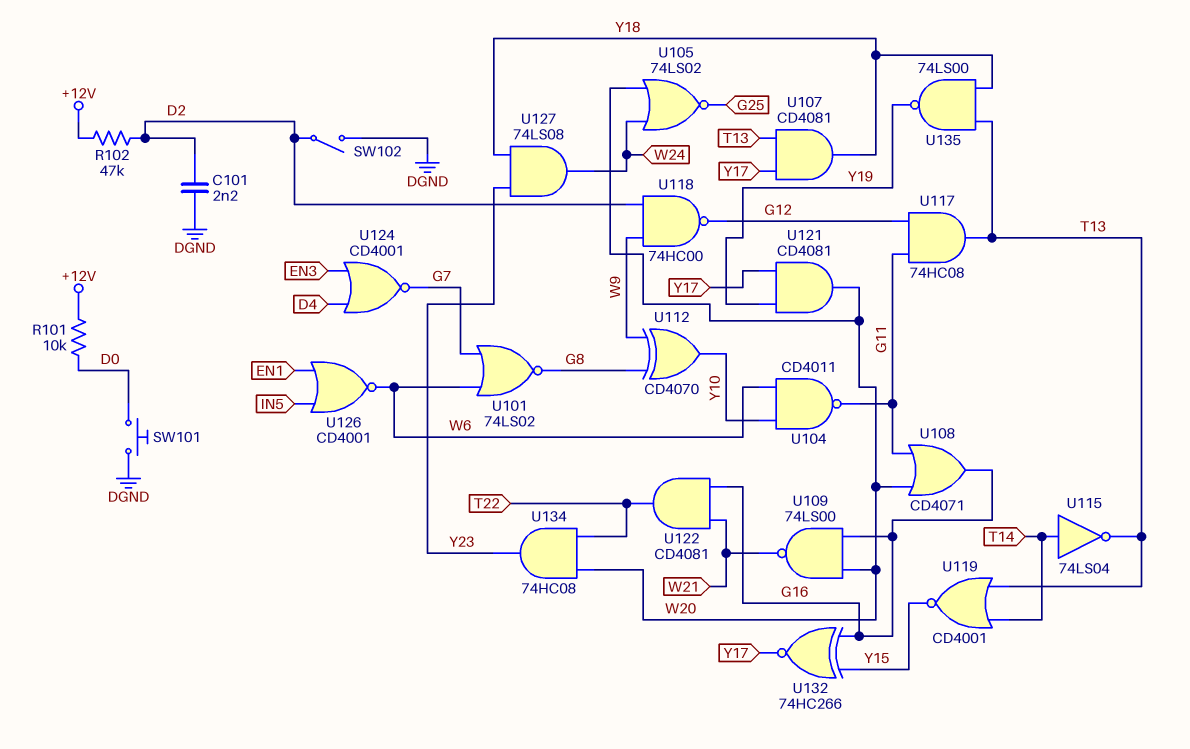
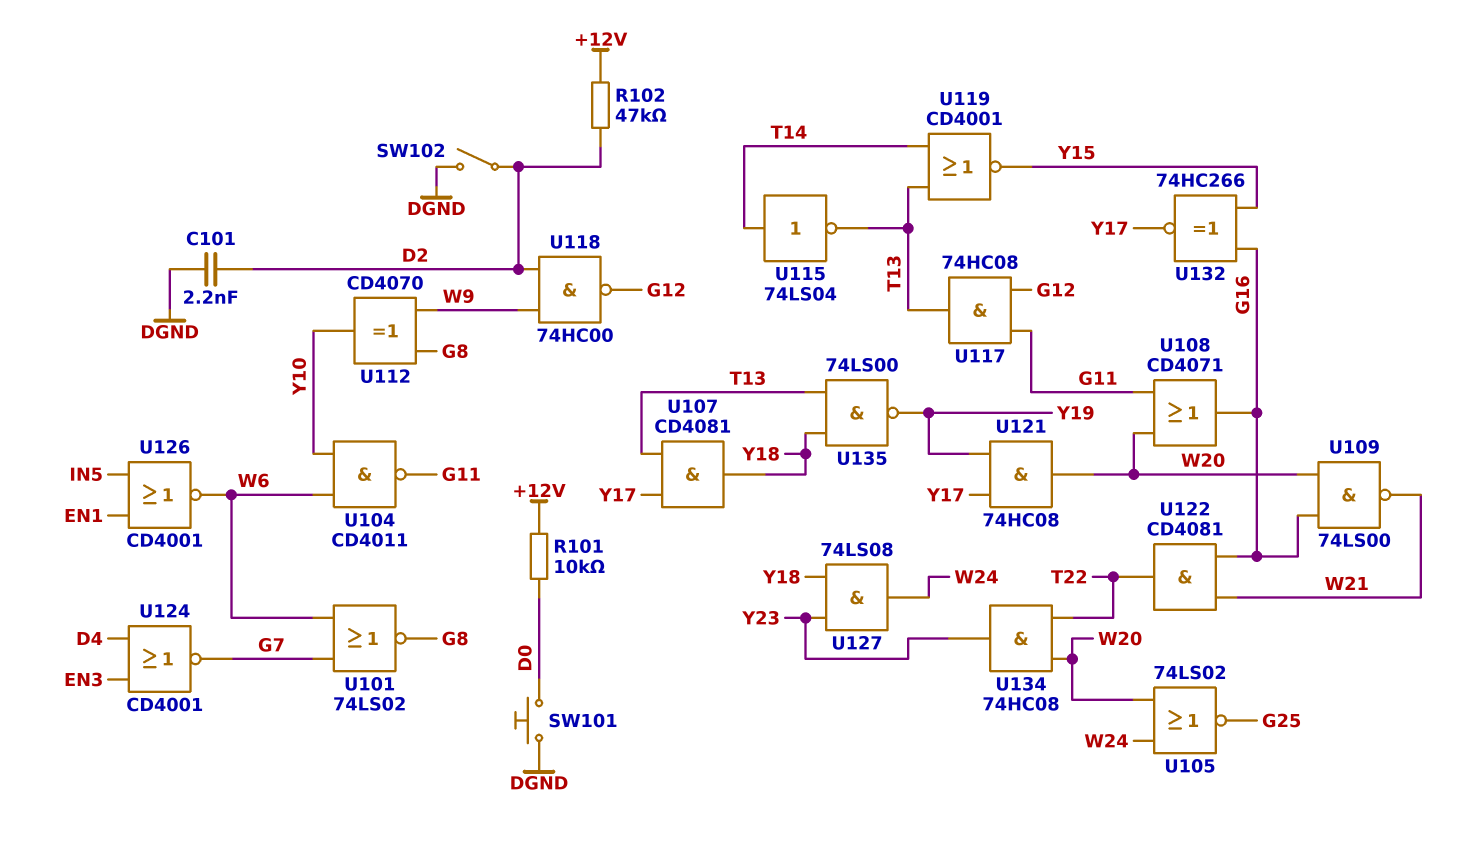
U121: AND CD4081 (in Y17, in Y19, out W20) -> AND 74HC08 (in Y17, in Y19, out W20)

